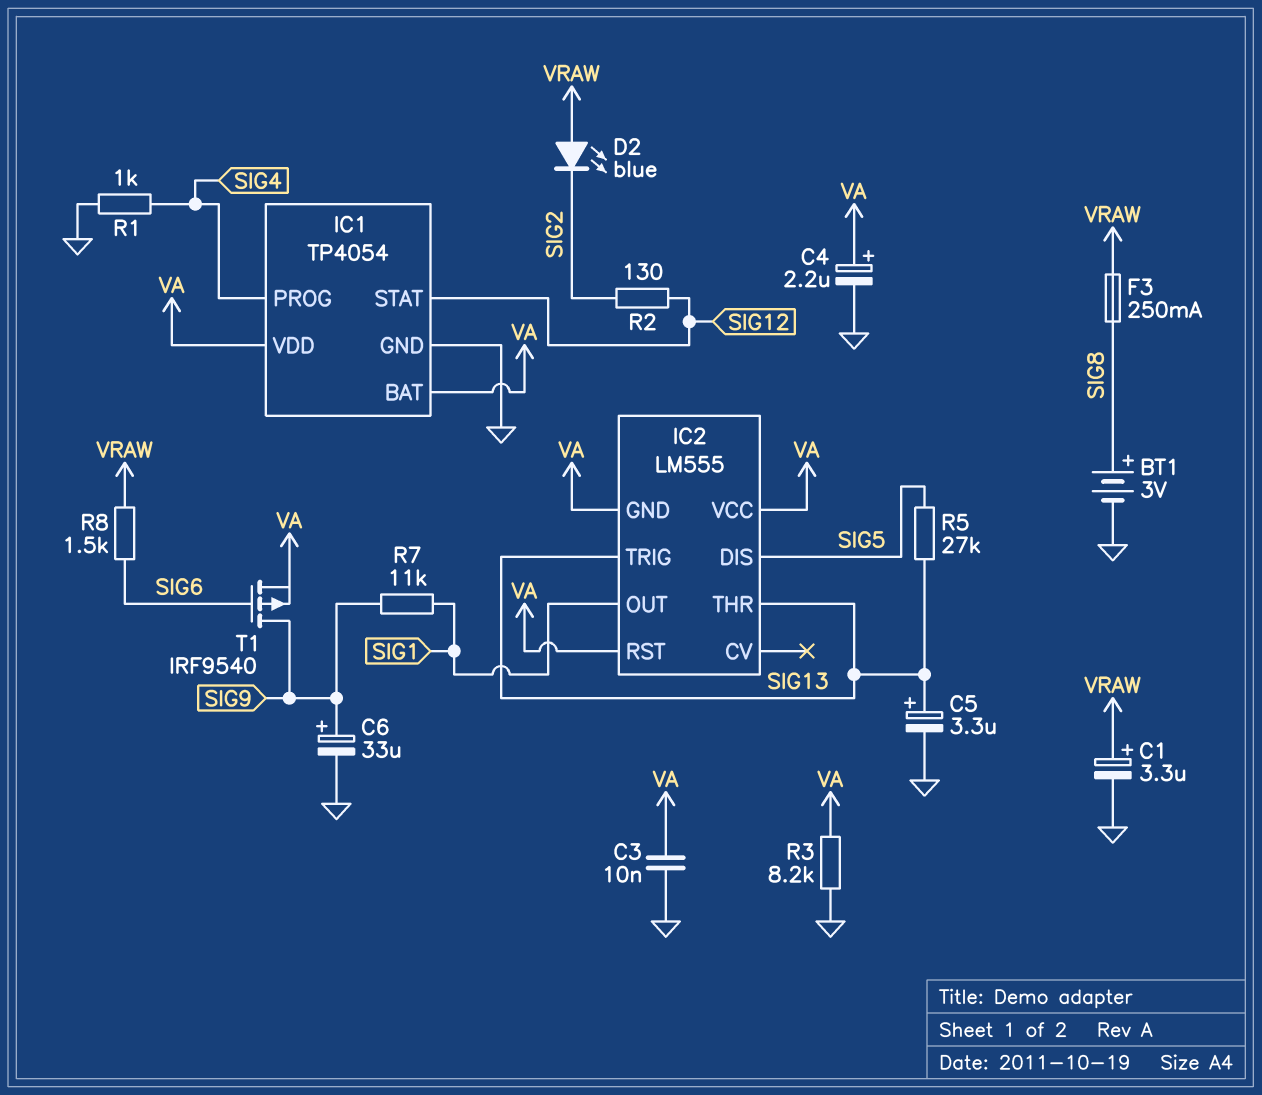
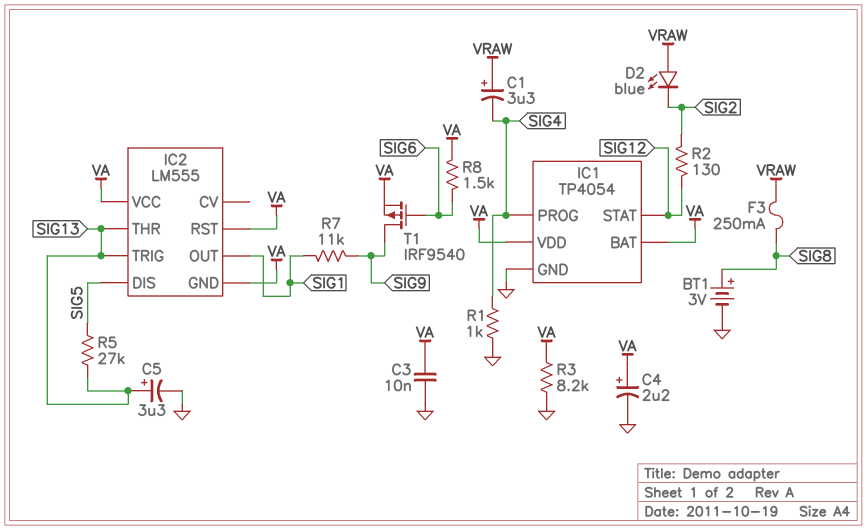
C1: 3.3uF (plus VRAW, minus GND) -> 3.3uF (plus VRAW, minus SIG4)
C6: 33uF (plus SIG9, minus GND) -> none
R8: 1.5k (SIG6, VRAW) -> 1.5k (SIG6, VA)

